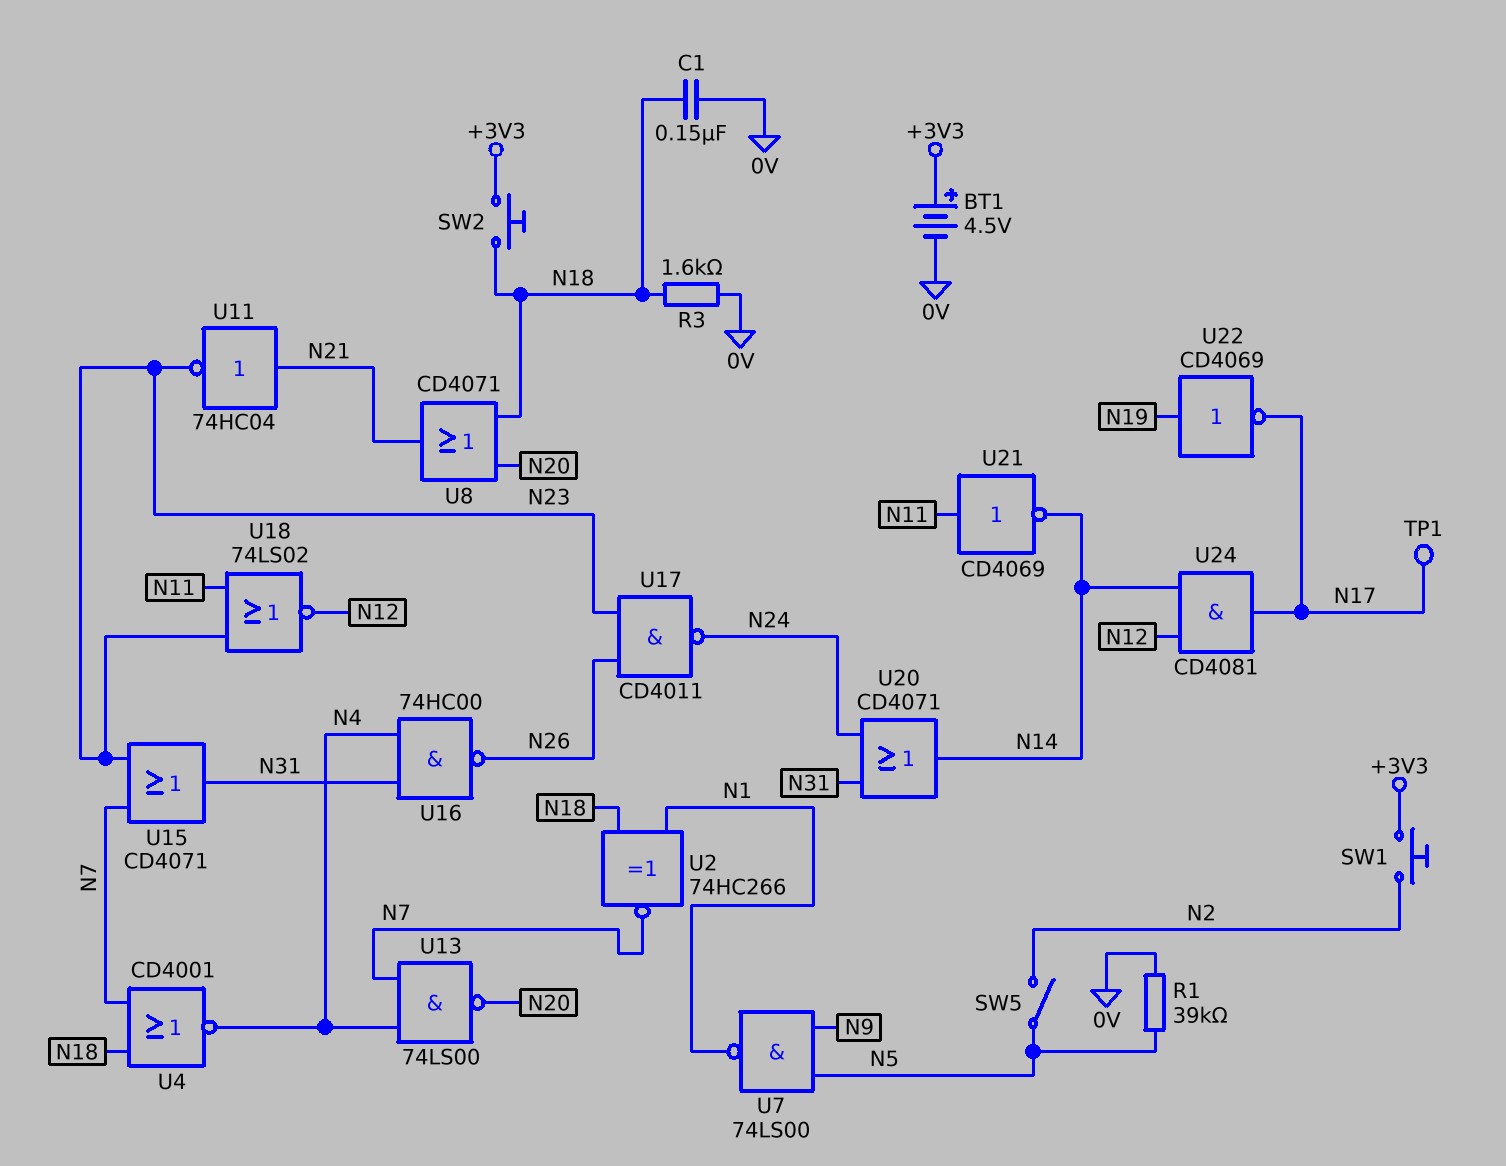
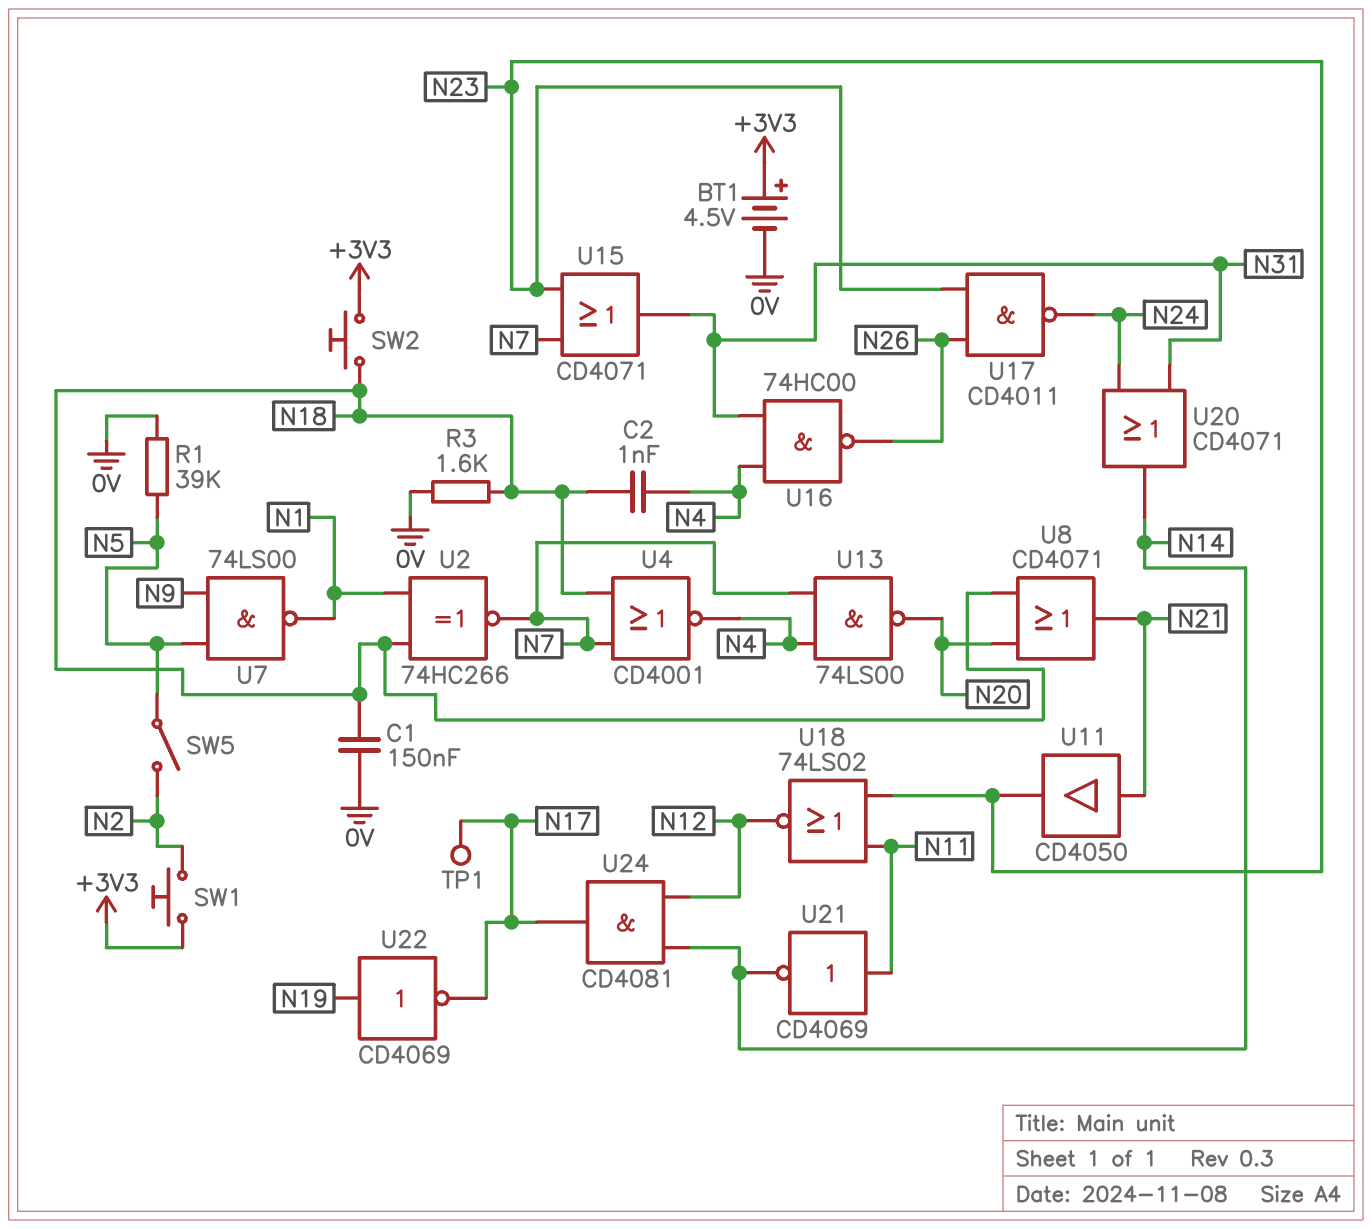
C2: none -> 1nF (N4, N18)
U11: NOT 74HC04 (in N21, out N23) -> buffer CD4050 (in N21, out N23)

